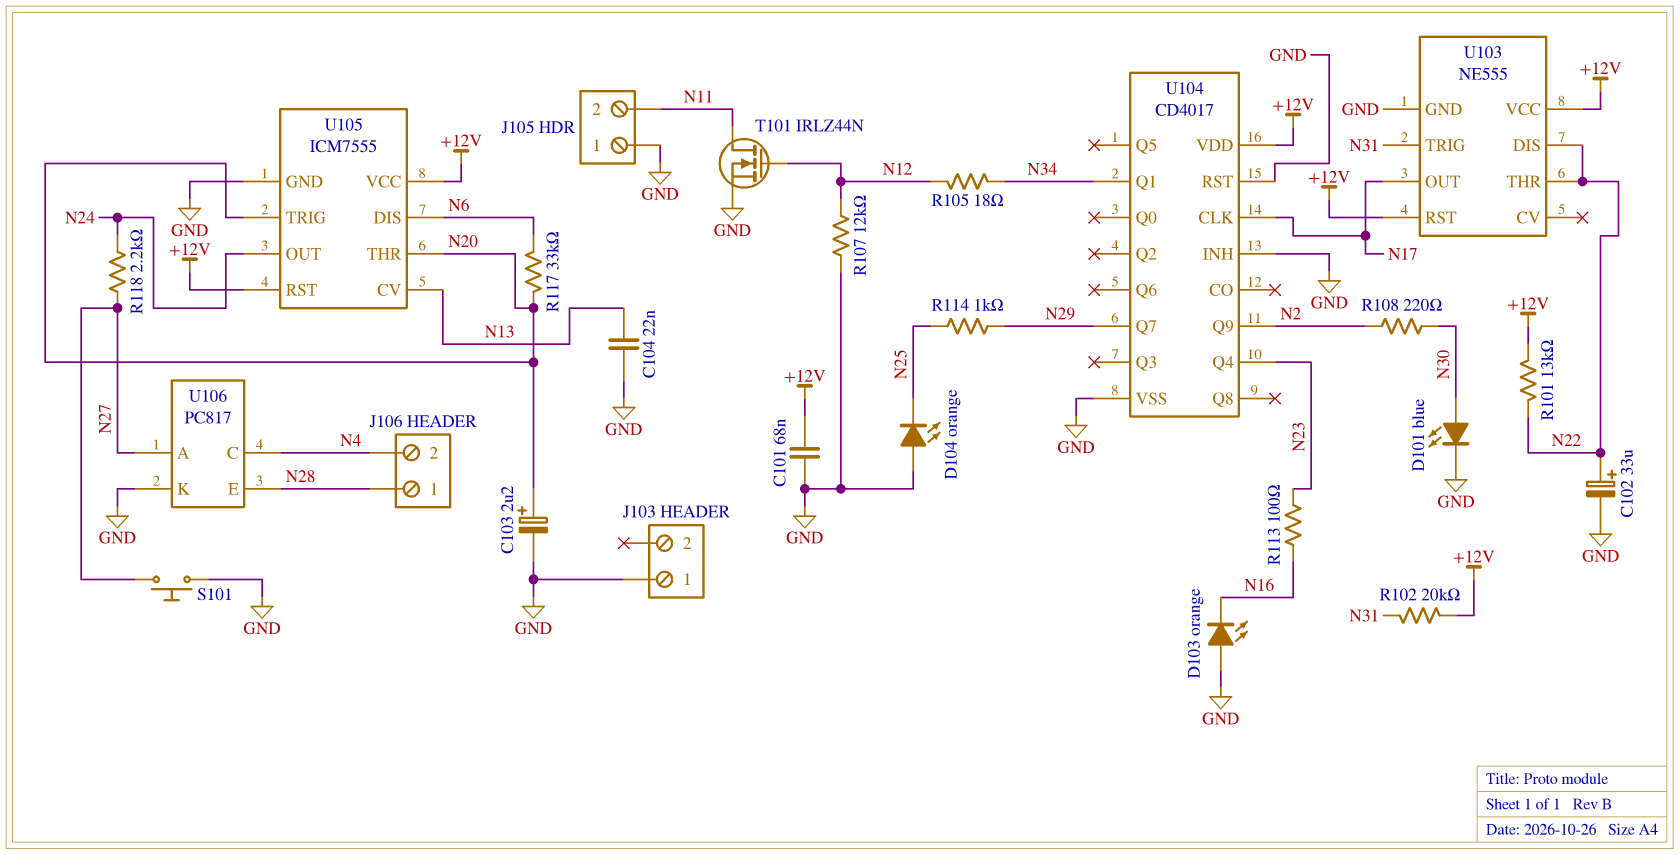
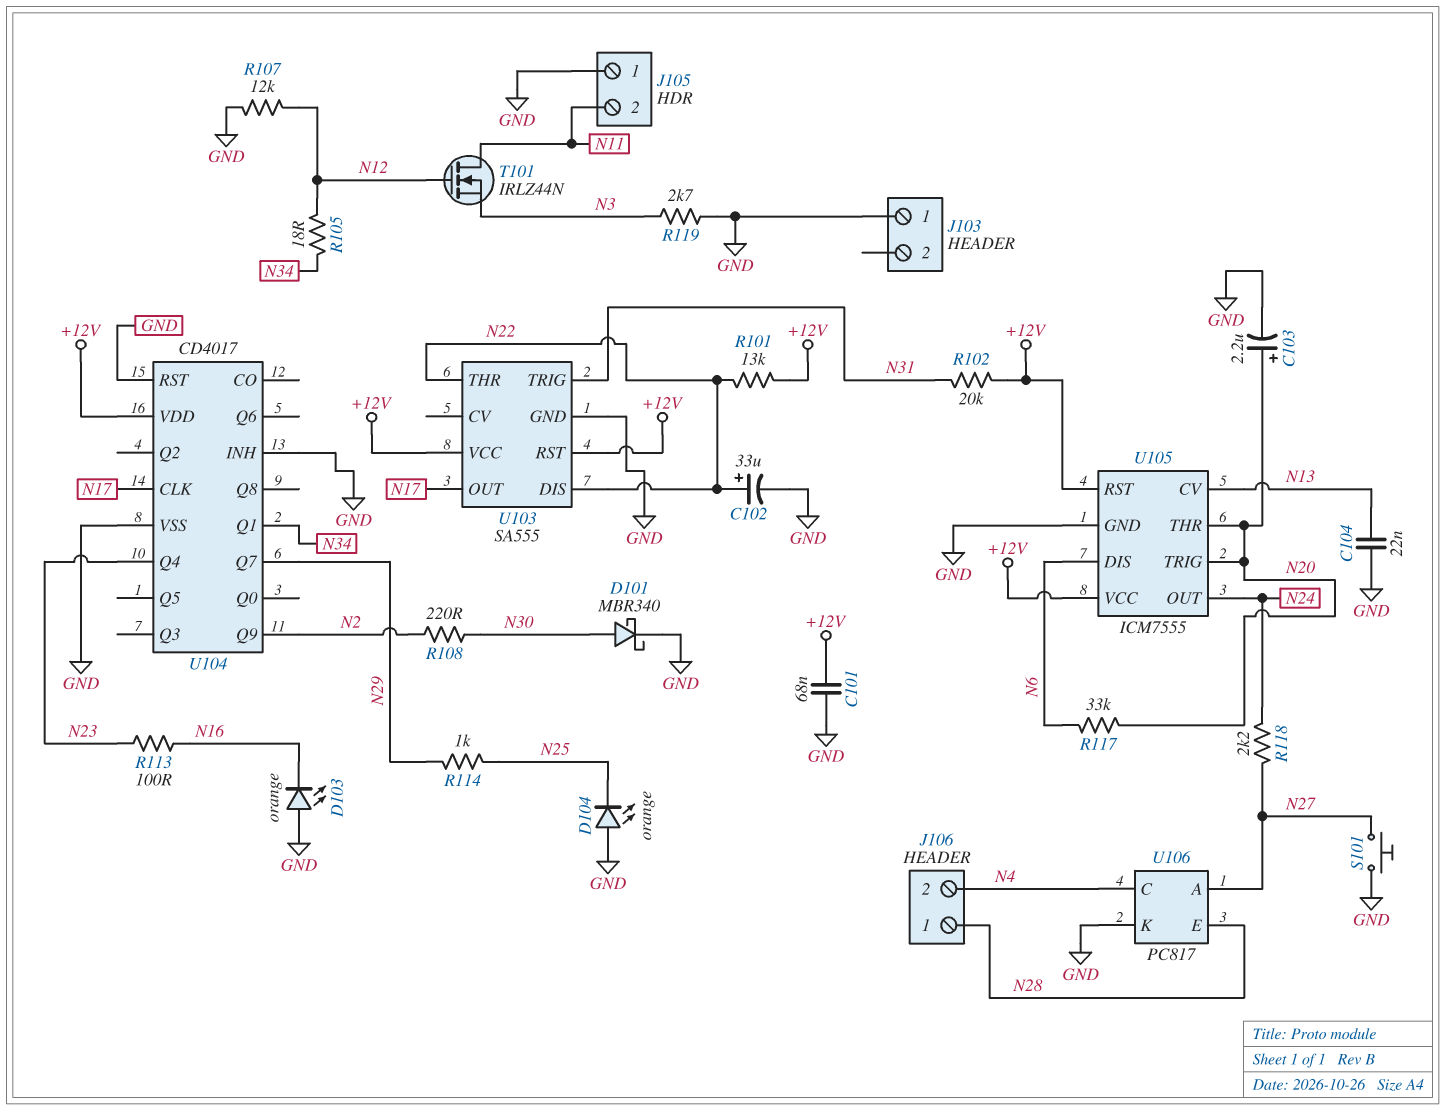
D101: LED blue (A N30, K GND) -> schottky MBR340 (A N30, K GND)
R119: none -> 2.7k (GND, N3)
T101: NMOS IRLZ44N (G N12, D N11, S GND) -> NMOS IRLZ44N (G N12, D N11, S N3)
U103: NE555 -> SA555

